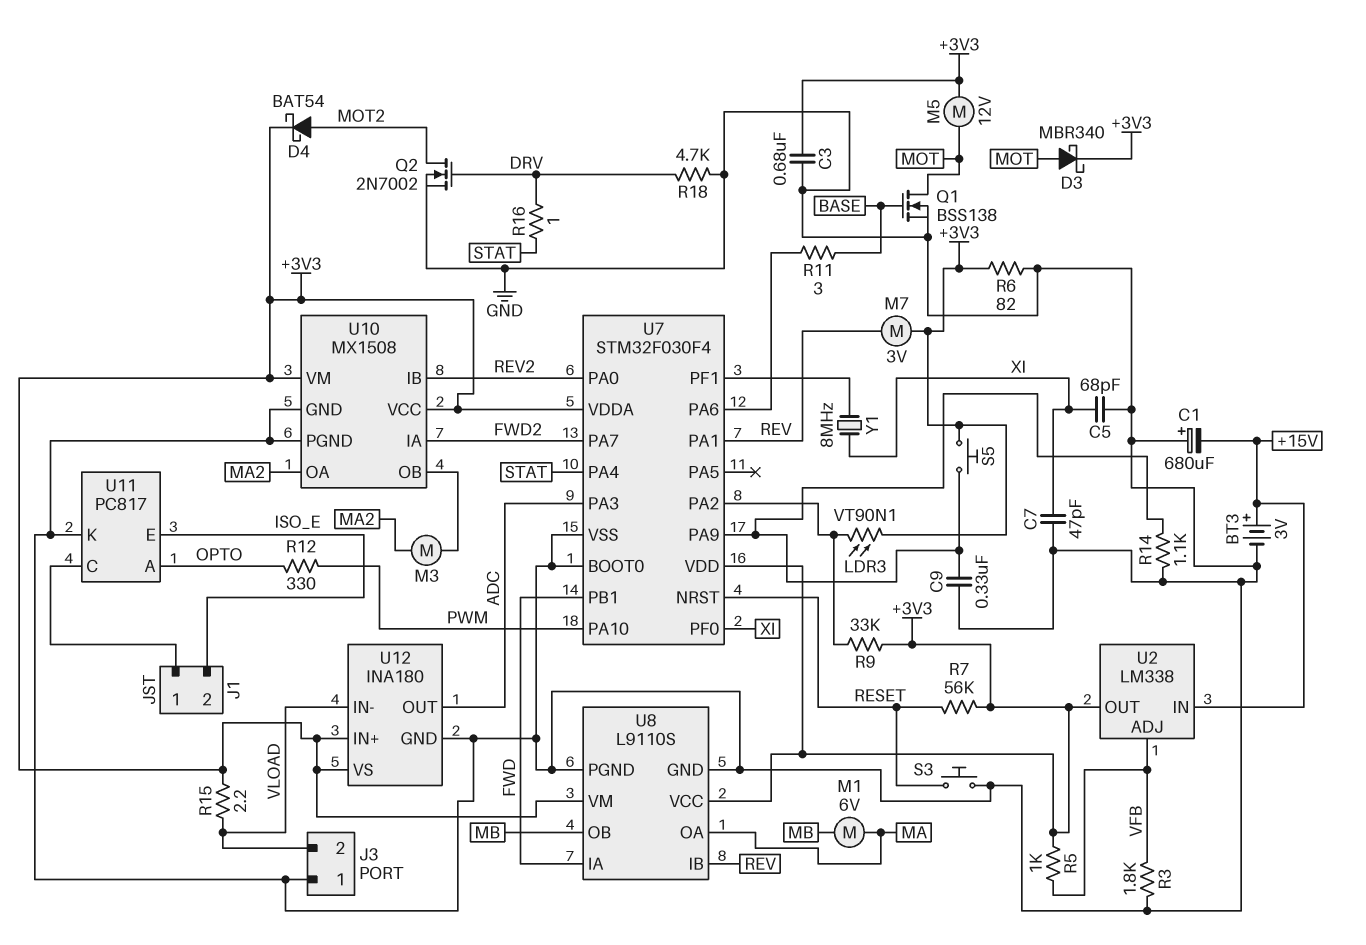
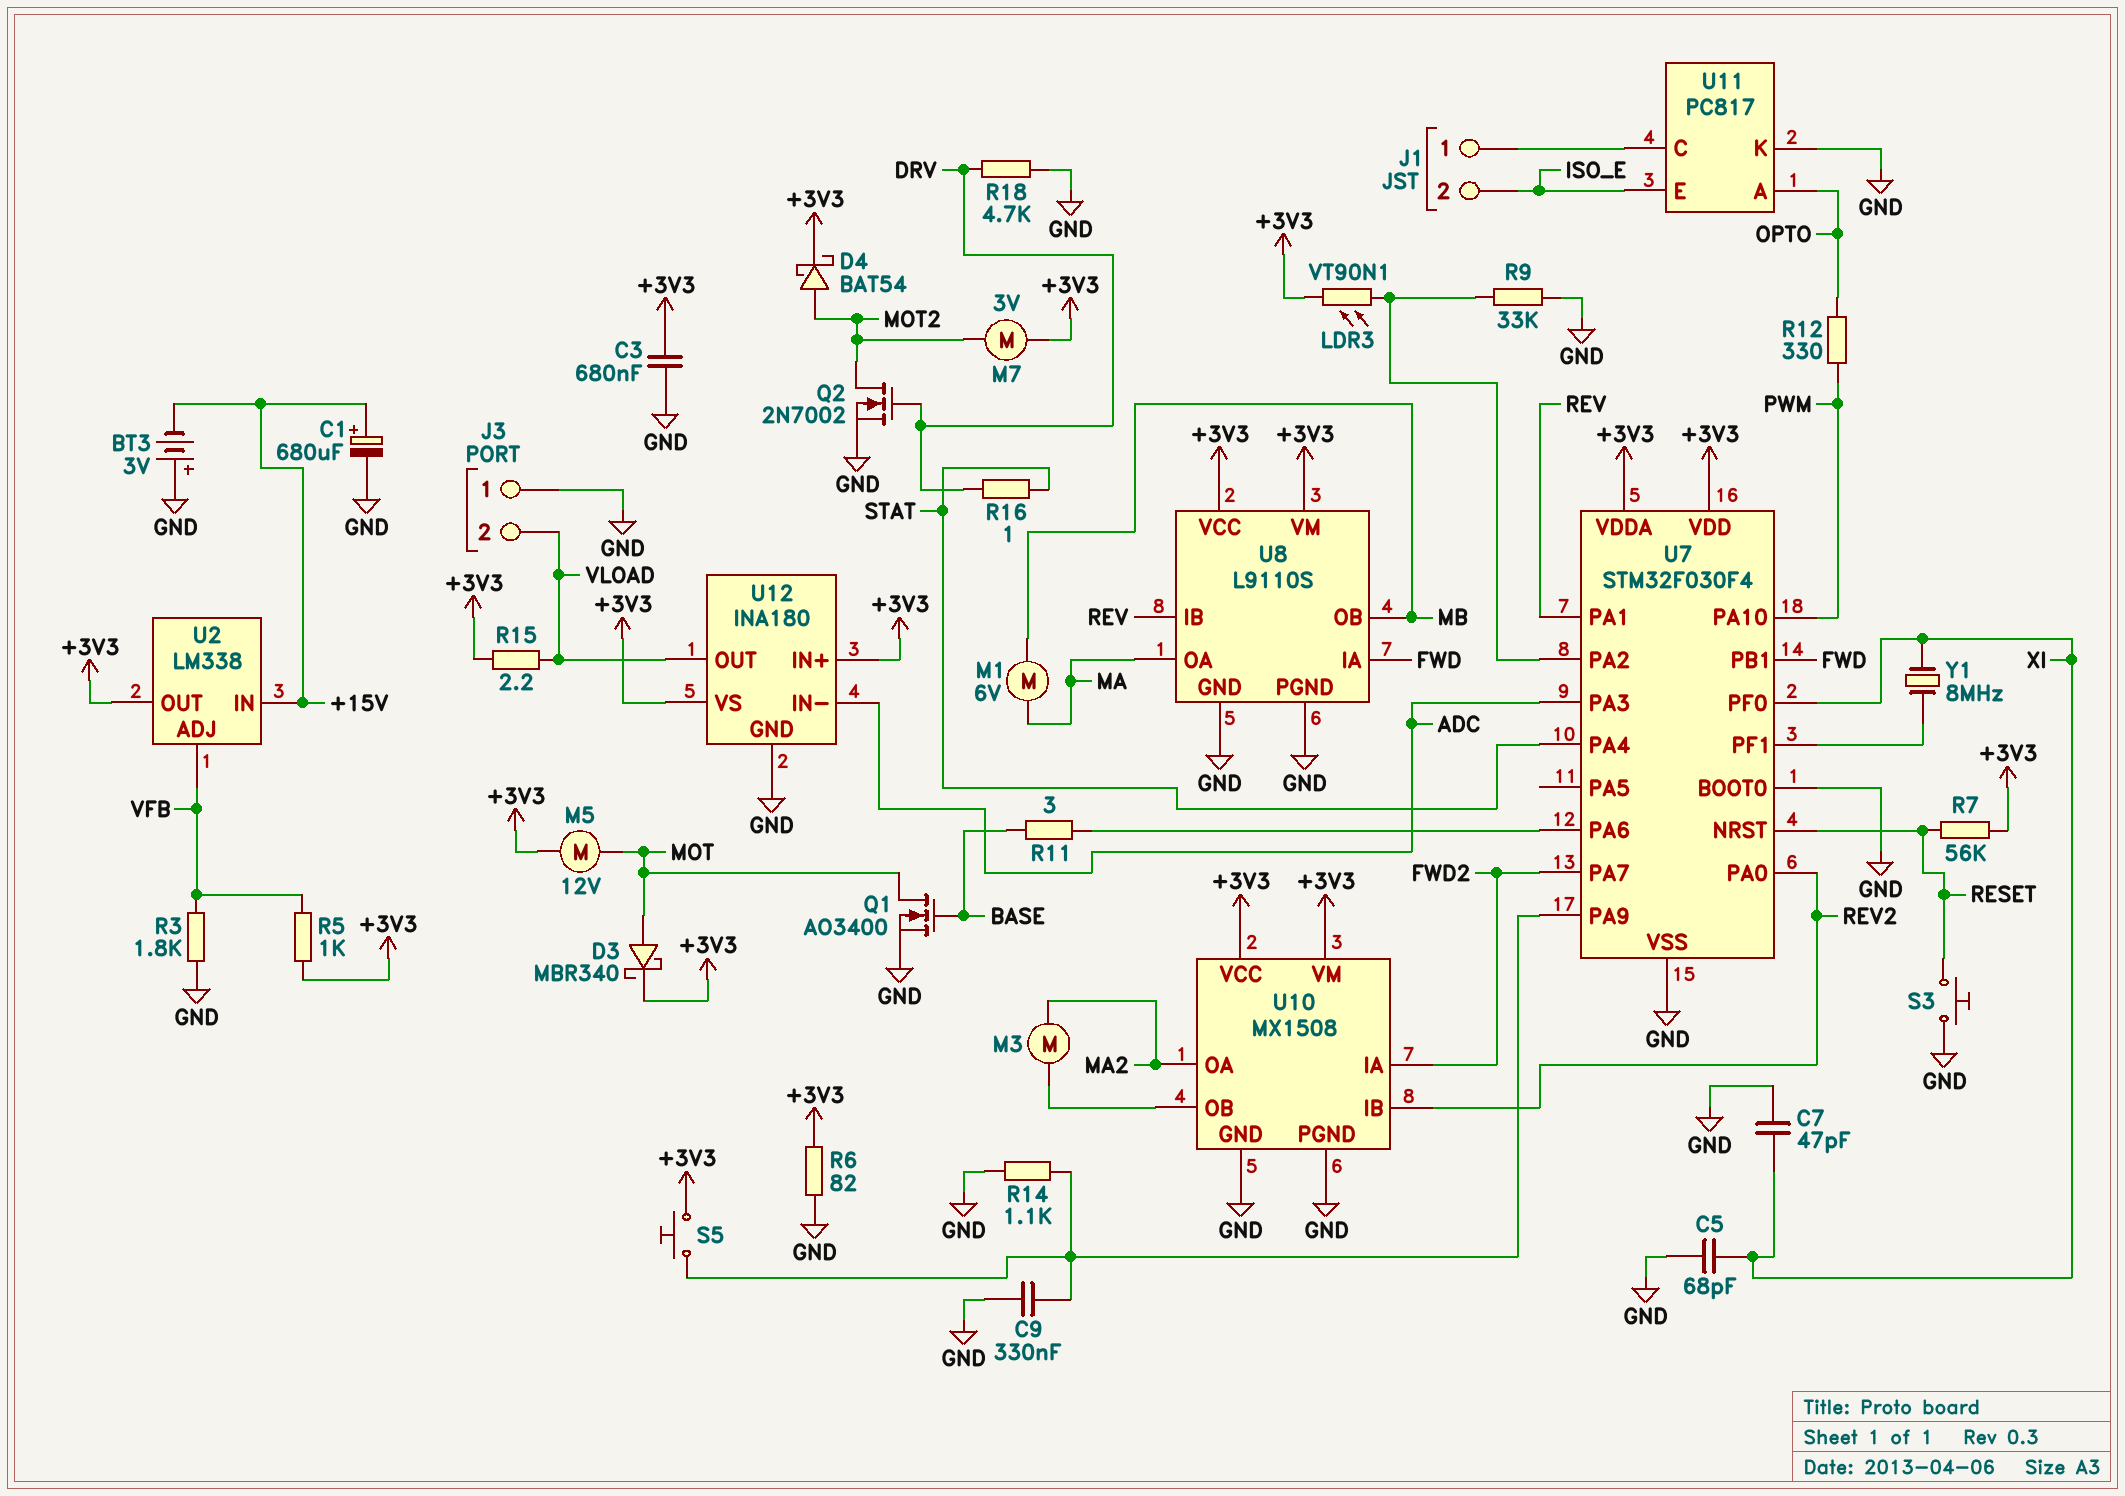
BT3: 3V (plus +15V, minus GND) -> 3V (plus GND, minus +15V)
C1: 680uF (plus GND, minus +15V) -> 680uF (plus +15V, minus GND)
M7: motor 3V (+3V3, REV) -> motor 3V (+3V3, MOT2)
Q1: NMOS BSS138 (G BASE, D MOT, S GND) -> NMOS AO3400 (G BASE, D MOT, S GND)
R9: 33k (+3V3, U7/PA2) -> 33k (GND, U7/PA2)
U12 pin IN-: VLOAD -> ADC
U12 pin OUT: ADC -> VLOAD

